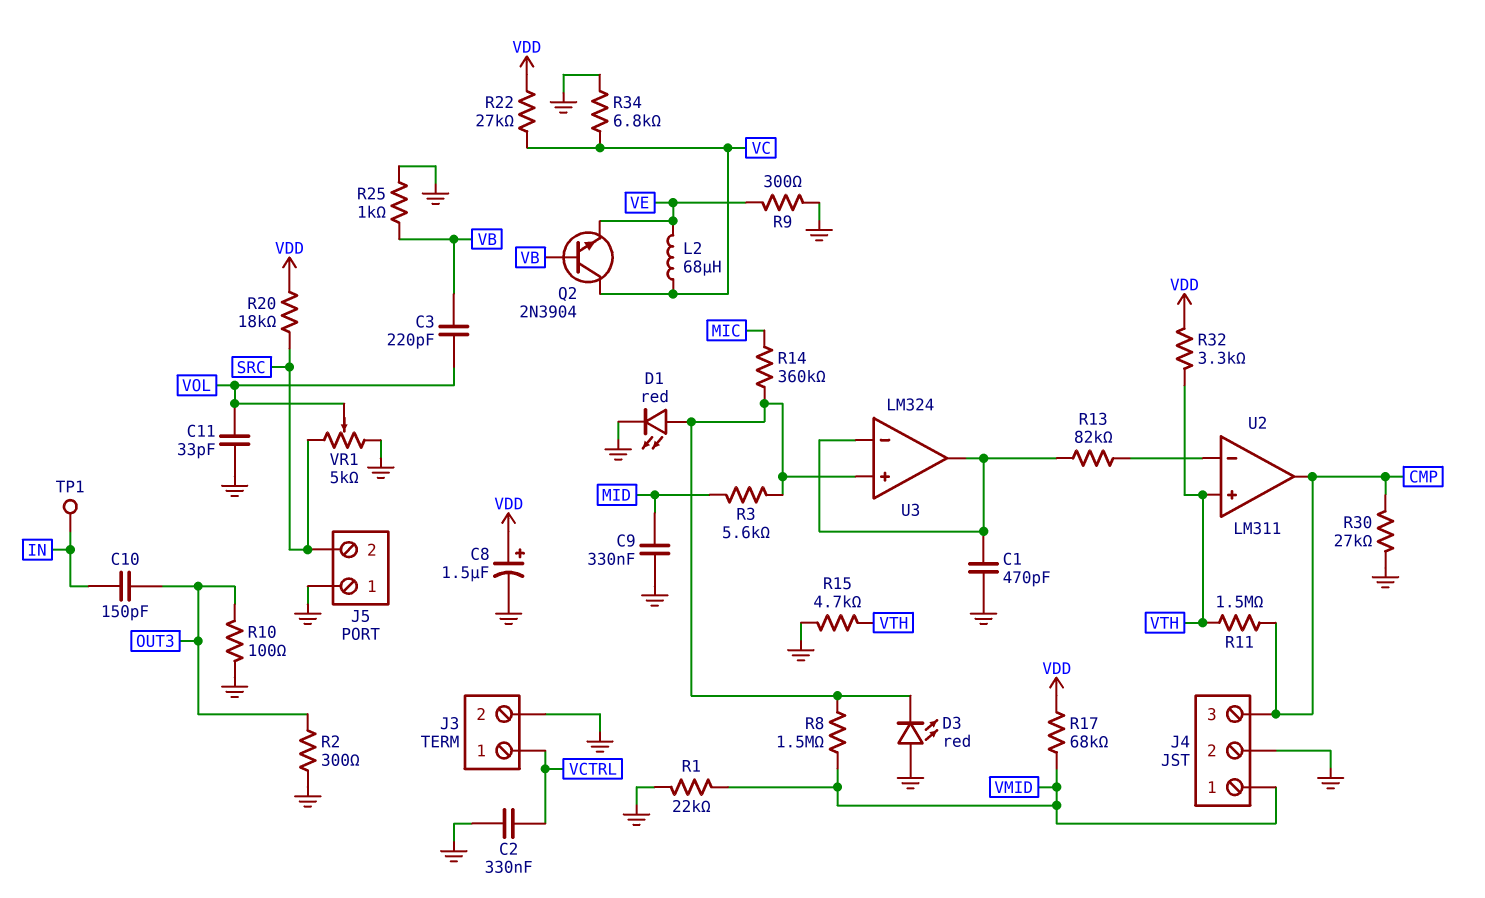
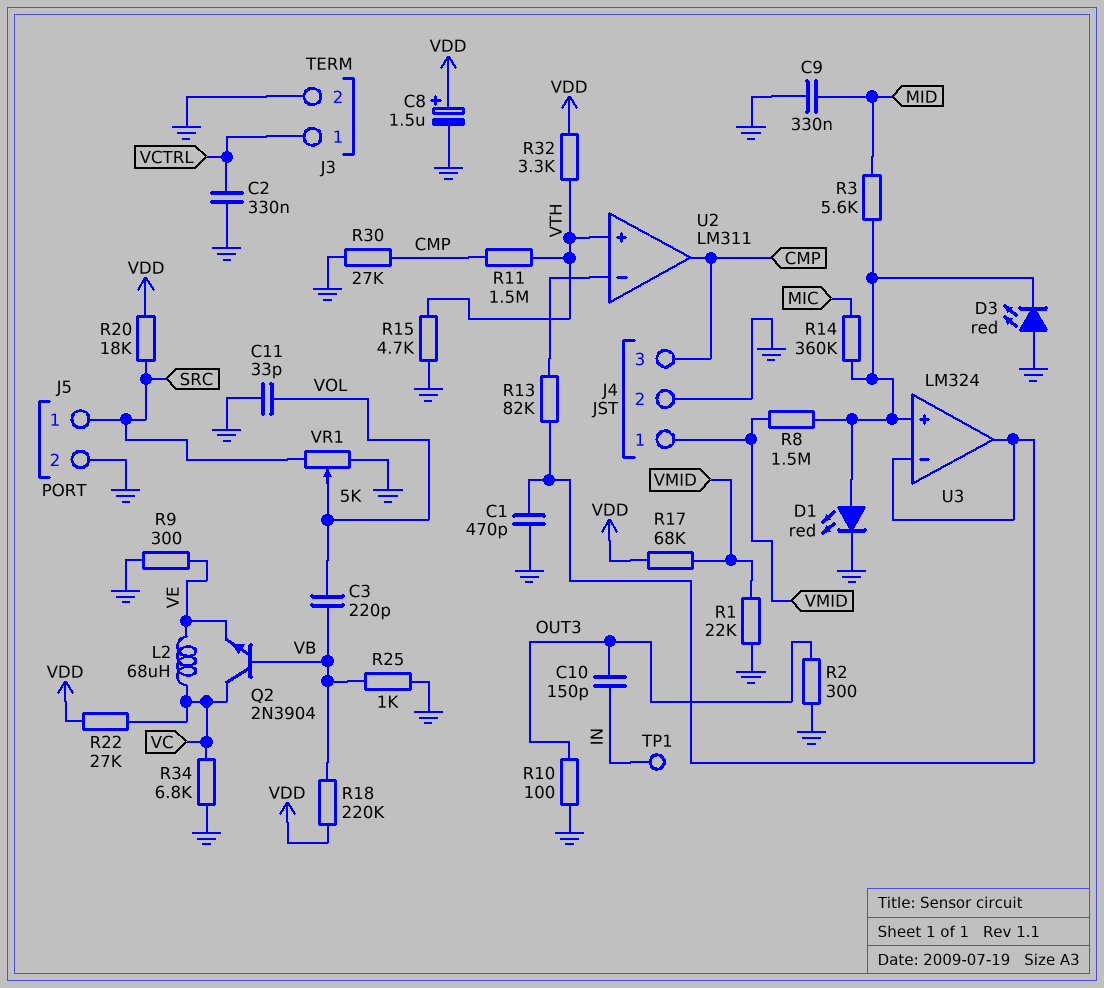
J5 pin 1: GND -> SRC
J5 pin 2: SRC -> GND
R18: none -> 220k (VB, VDD)

